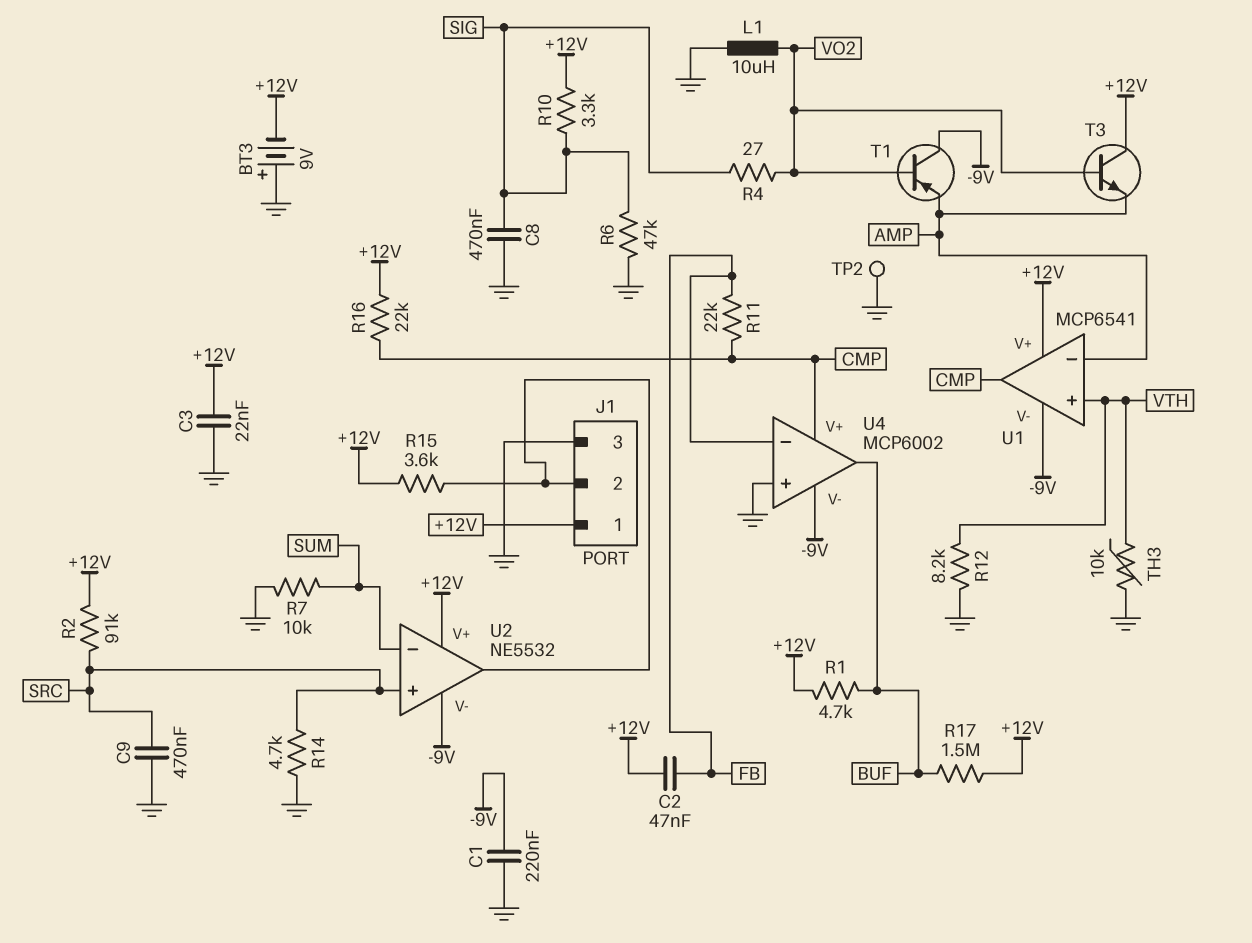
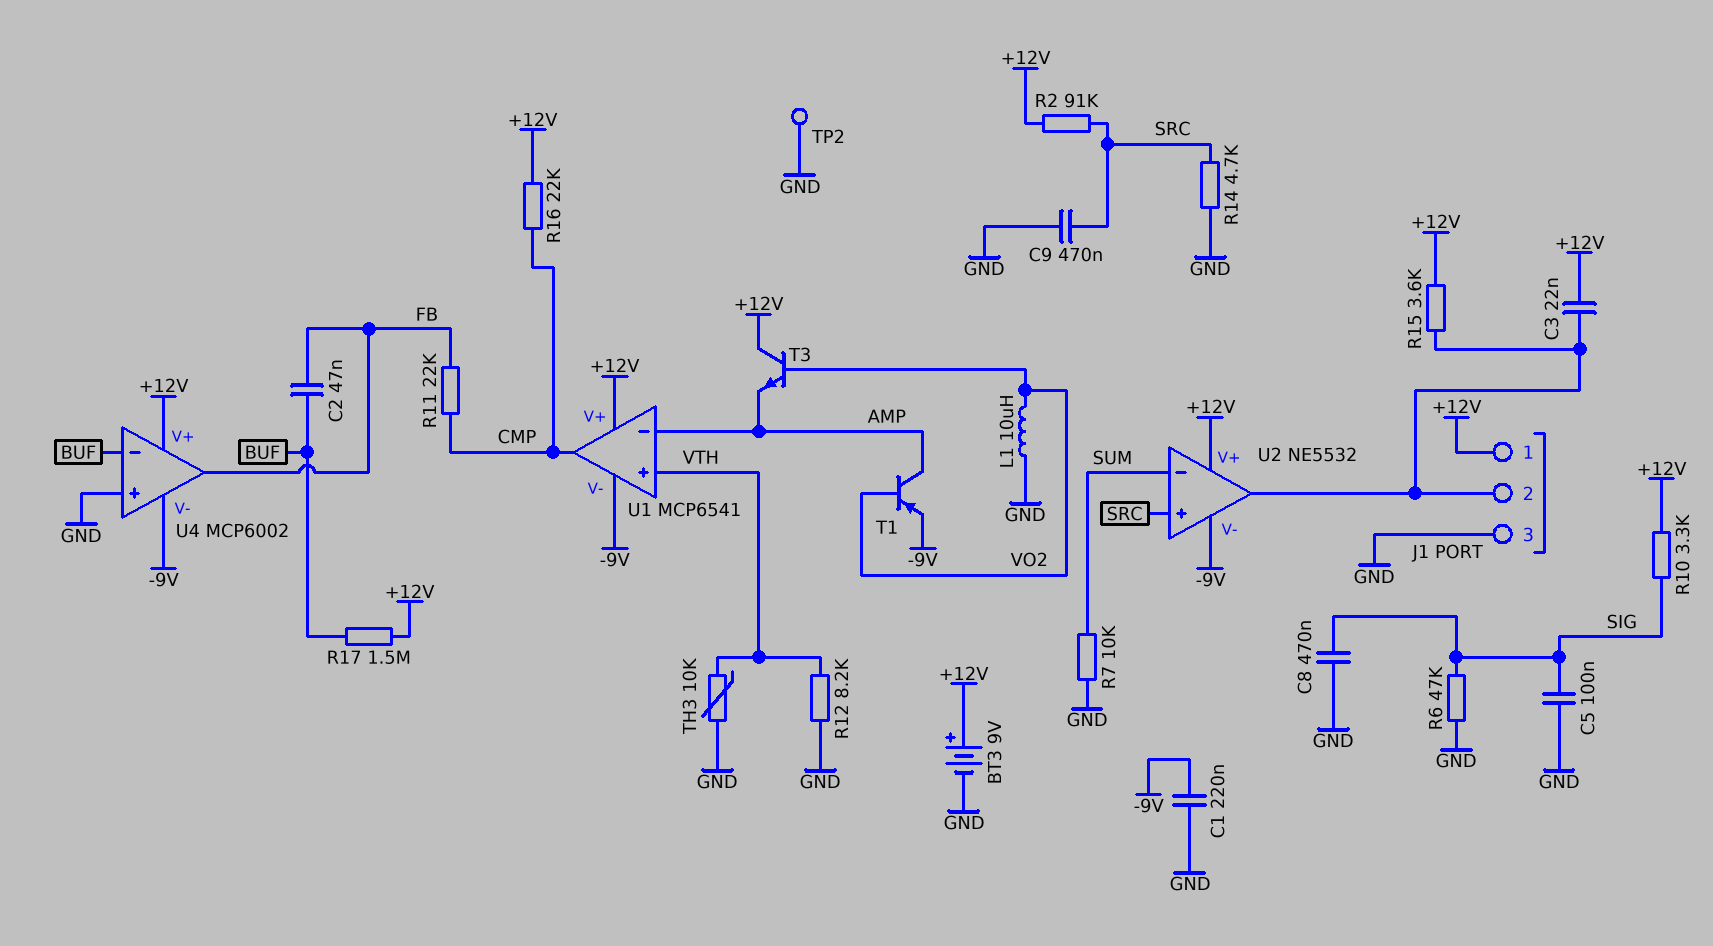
BT3: 9V (plus GND, minus +12V) -> 9V (plus +12V, minus GND)
C2: 47nF (+12V, FB) -> 47nF (BUF, FB)
C3: 22nF (+12V, GND) -> 22nF (+12V, J1/2)
C5: none -> 100nF (GND, SIG)
R1: 4.7k (+12V, BUF) -> none
R4: 27 (SIG, VO2) -> none
T1: PNP (B VO2, C -9V, E AMP) -> PNP (B VO2, C AMP, E -9V)
U4 pin V+: CMP -> +12V
U4 pin in-: FB -> BUF
U4 pin out: BUF -> FB

